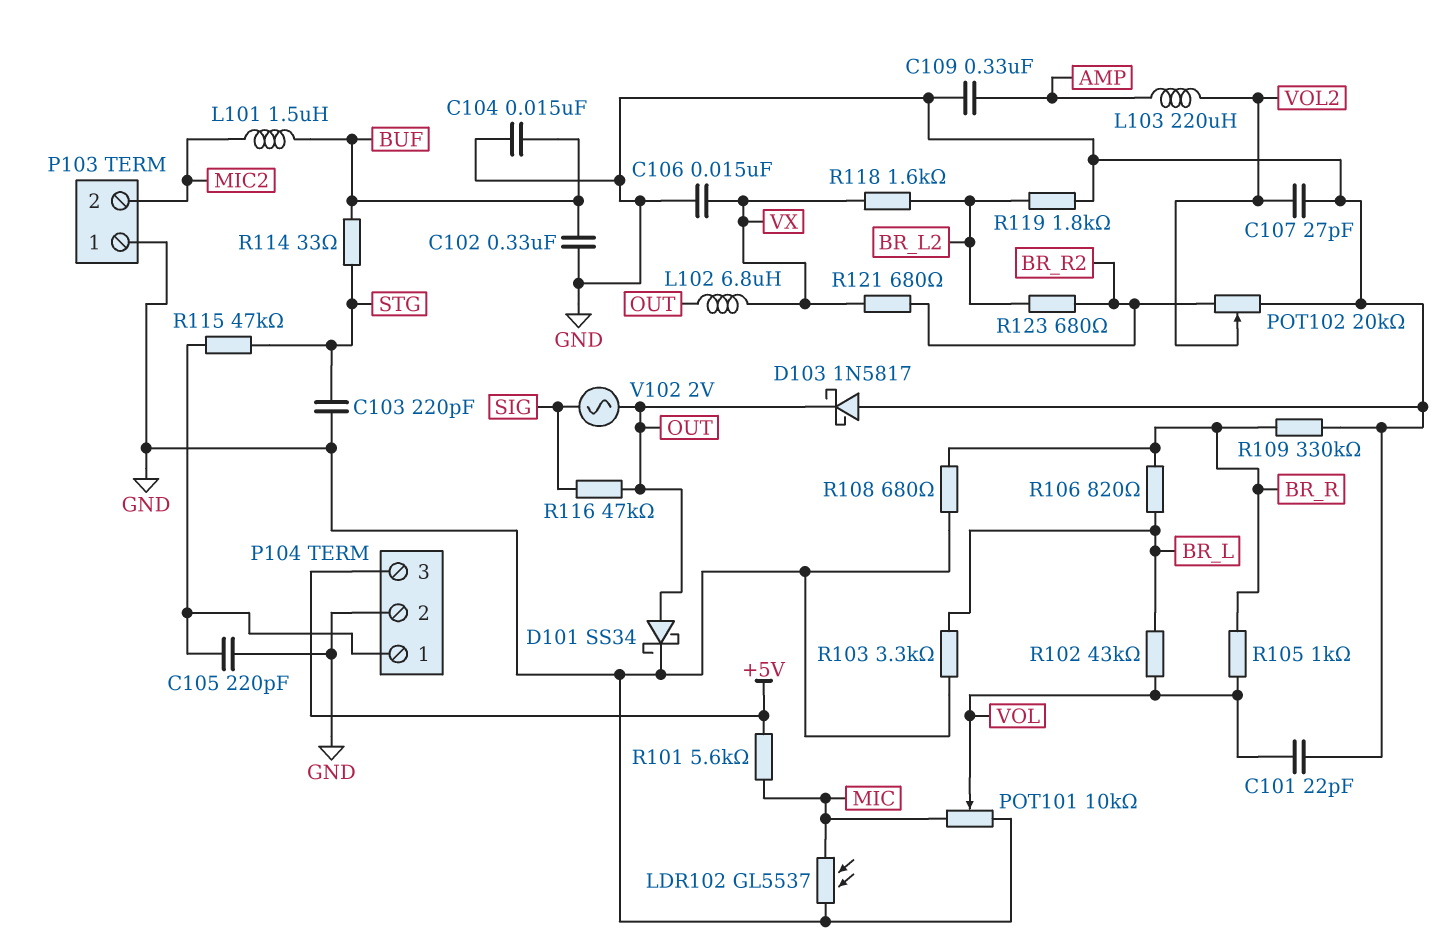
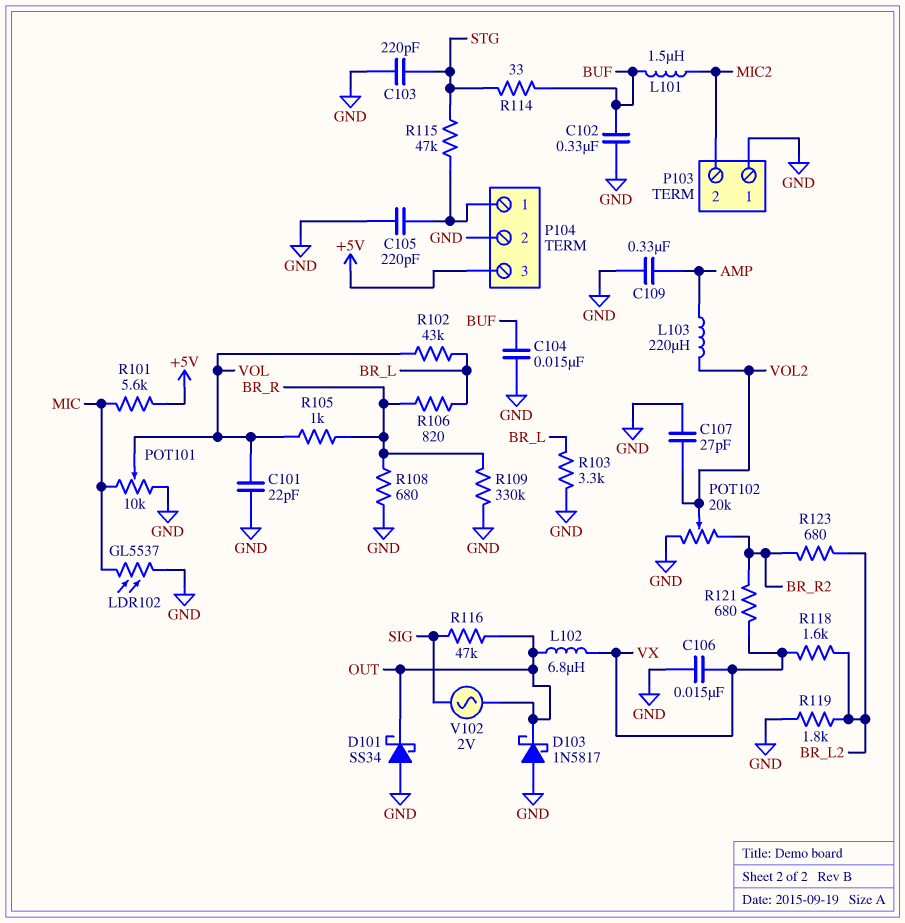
D101: schottky SS34 (A OUT, K GND) -> schottky SS34 (A GND, K OUT)

